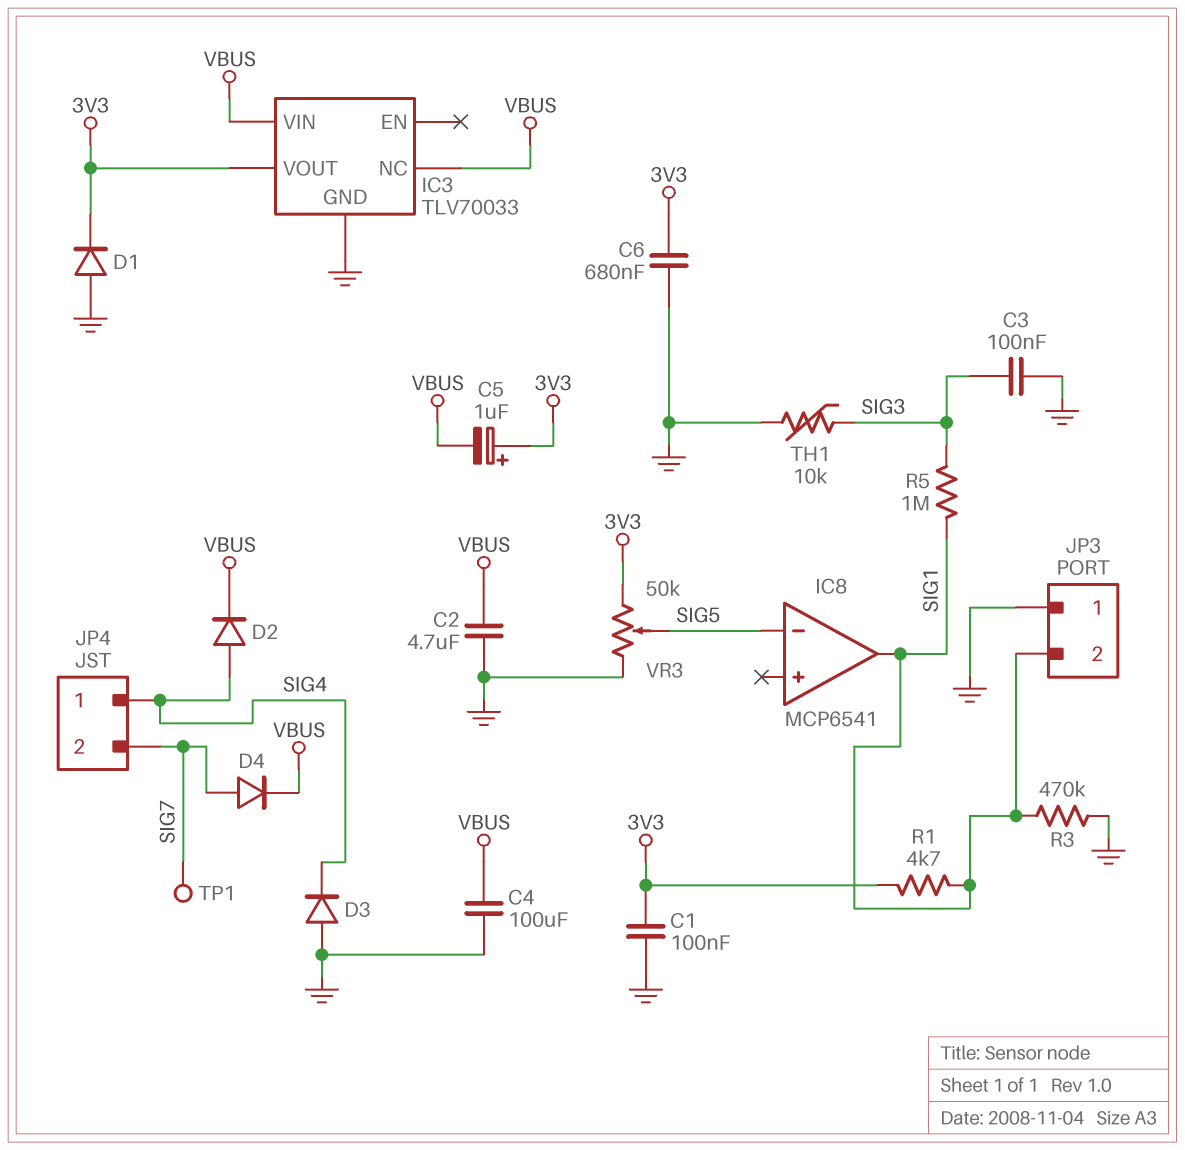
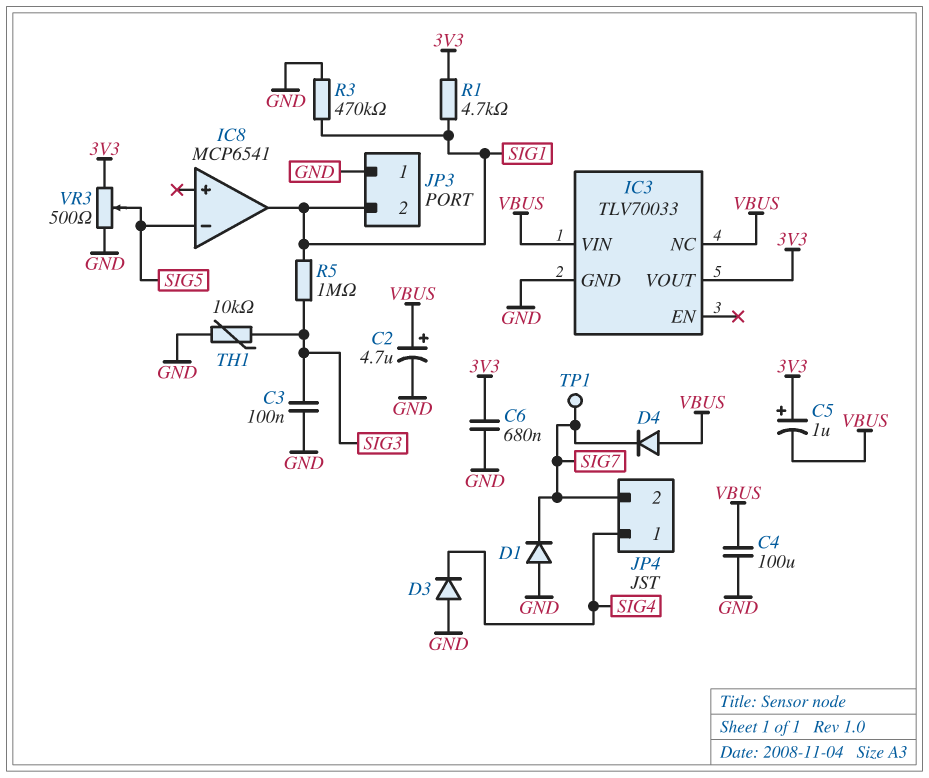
C1: 100nF (3V3, GND) -> none
C2: 4.7uF (GND, VBUS) -> 4.7uF (plus VBUS, minus GND)
D1: diode (A GND, K 3V3) -> diode (A GND, K SIG7)
D2: diode (A SIG4, K VBUS) -> none
D4: diode (A SIG7, K VBUS) -> diode (A VBUS, K SIG7)
VR3: 50k (3V3, GND, wiper SIG5) -> 500 (3V3, GND, wiper SIG5)

